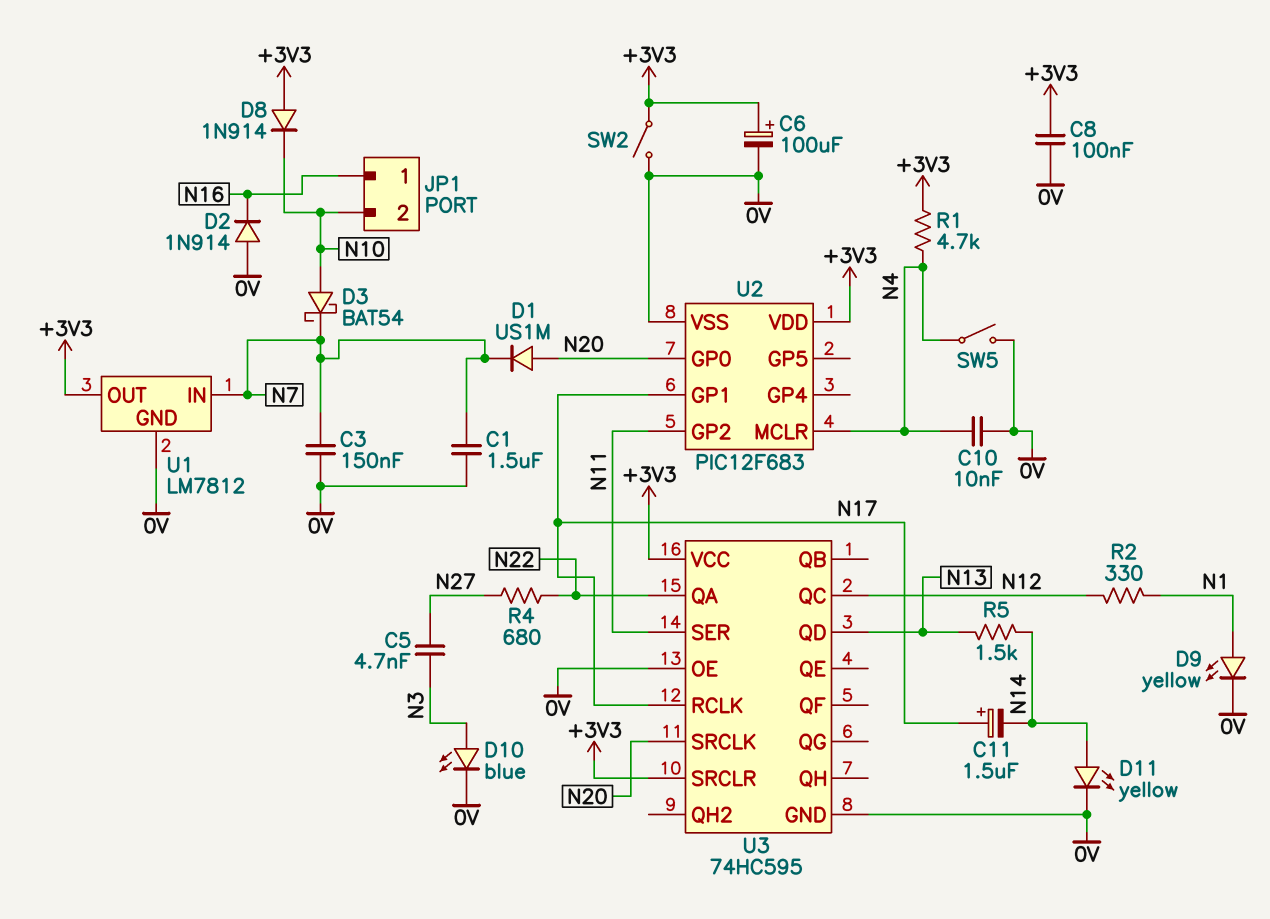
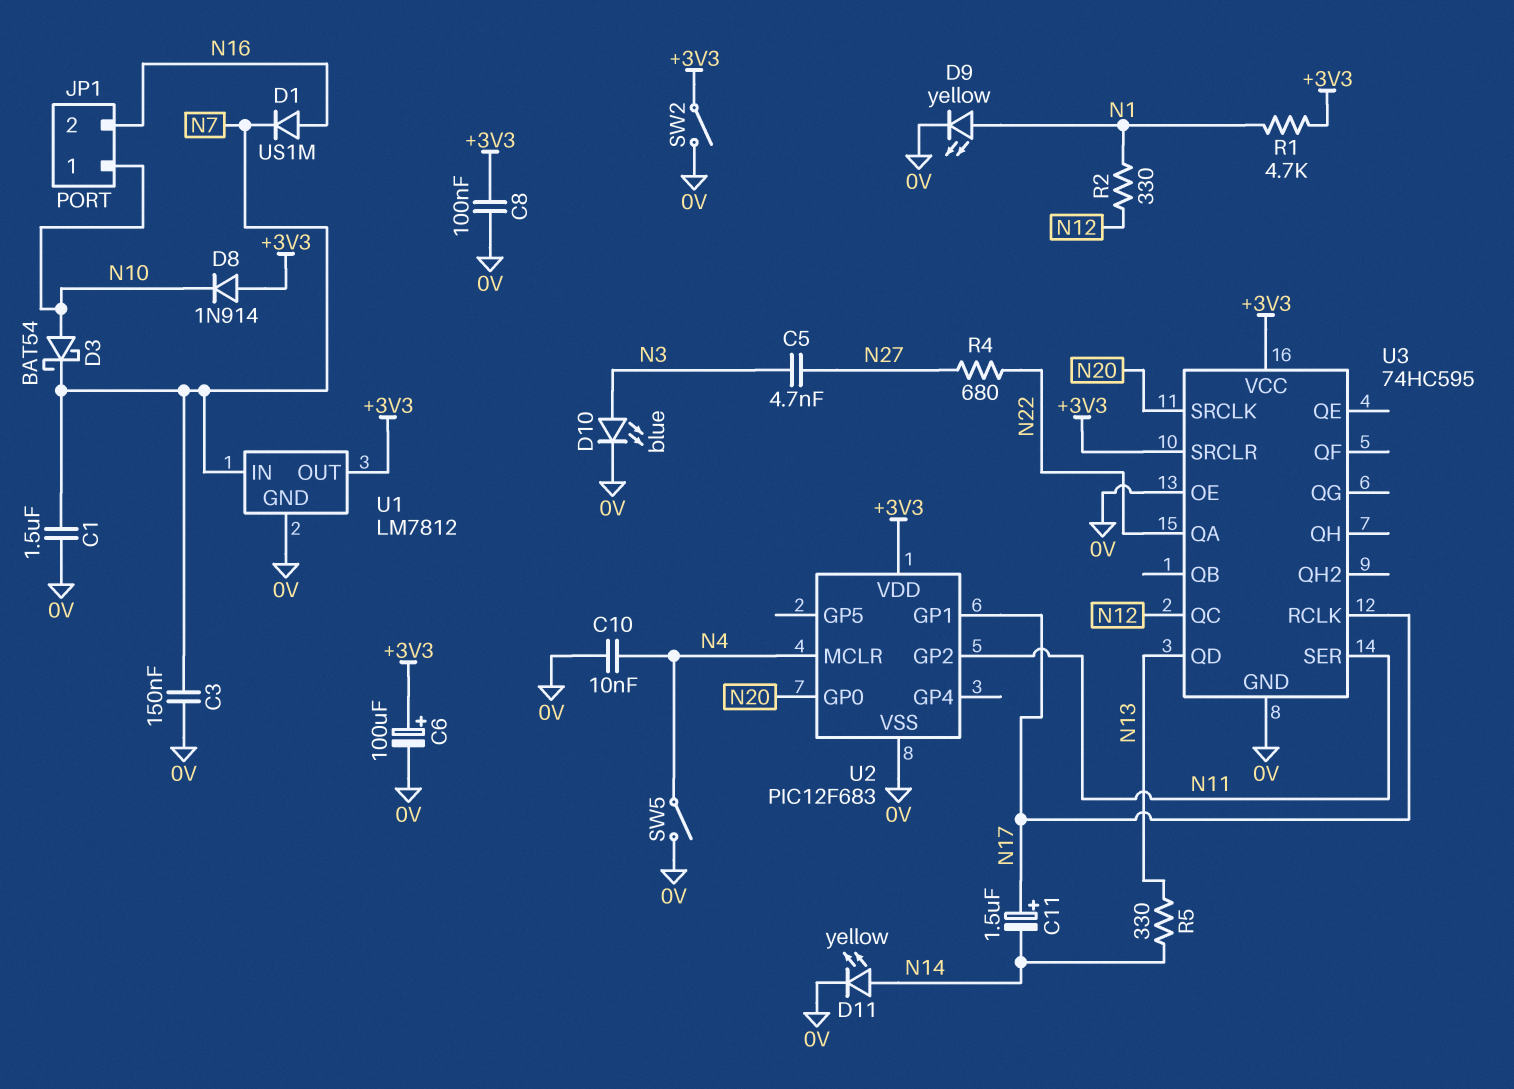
D1: diode US1M (A N20, K N7) -> diode US1M (A N16, K N7)
D2: diode 1N914 (A 0V, K N16) -> none
JP1 pin 1: N16 -> N10
JP1 pin 2: N10 -> N16
R1: 4.7k (+3V3, N4) -> 4.7k (+3V3, N1)
R5: 1.5k (N13, N14) -> 330 (N13, N14)

